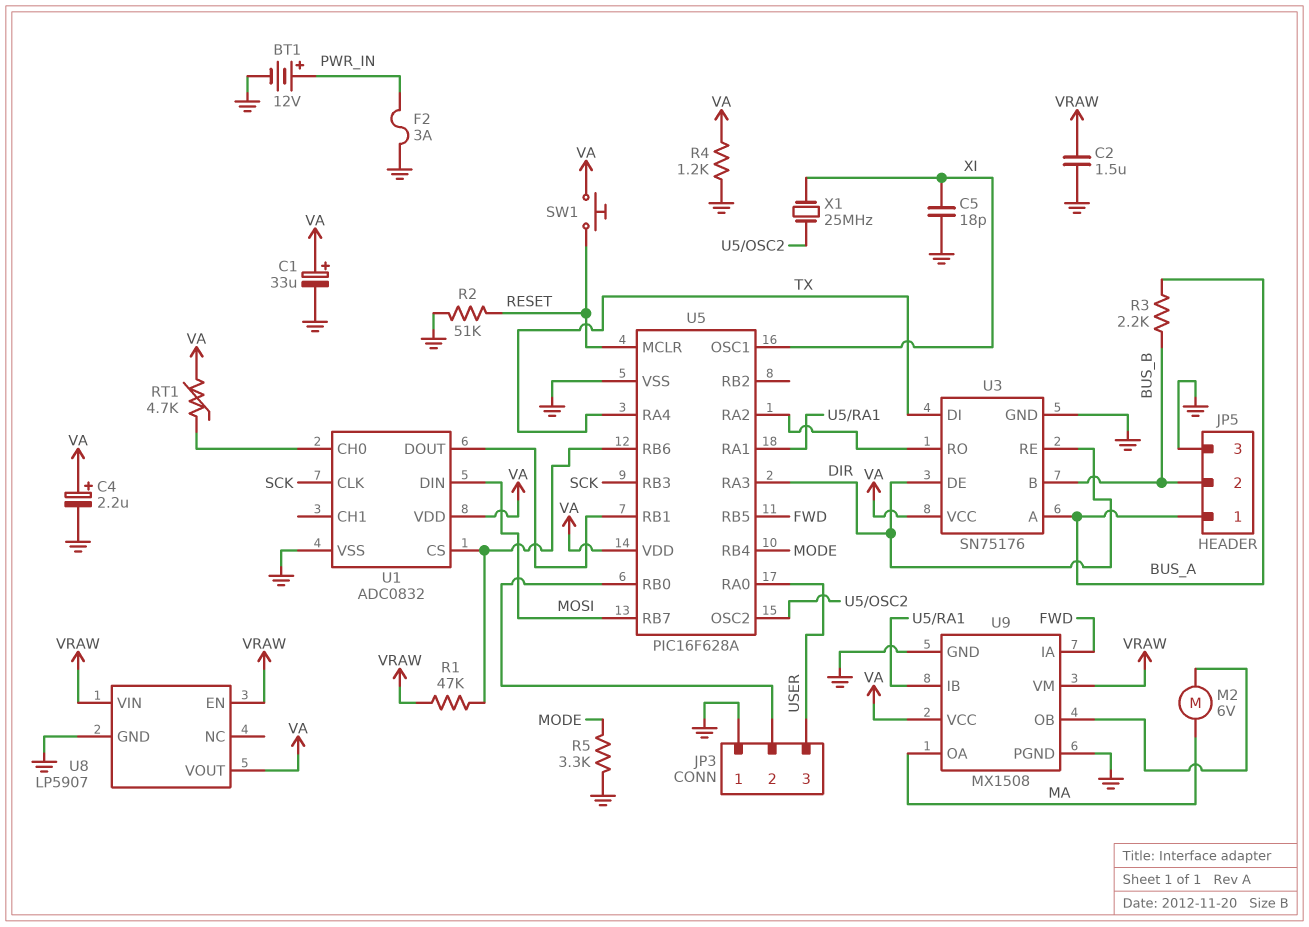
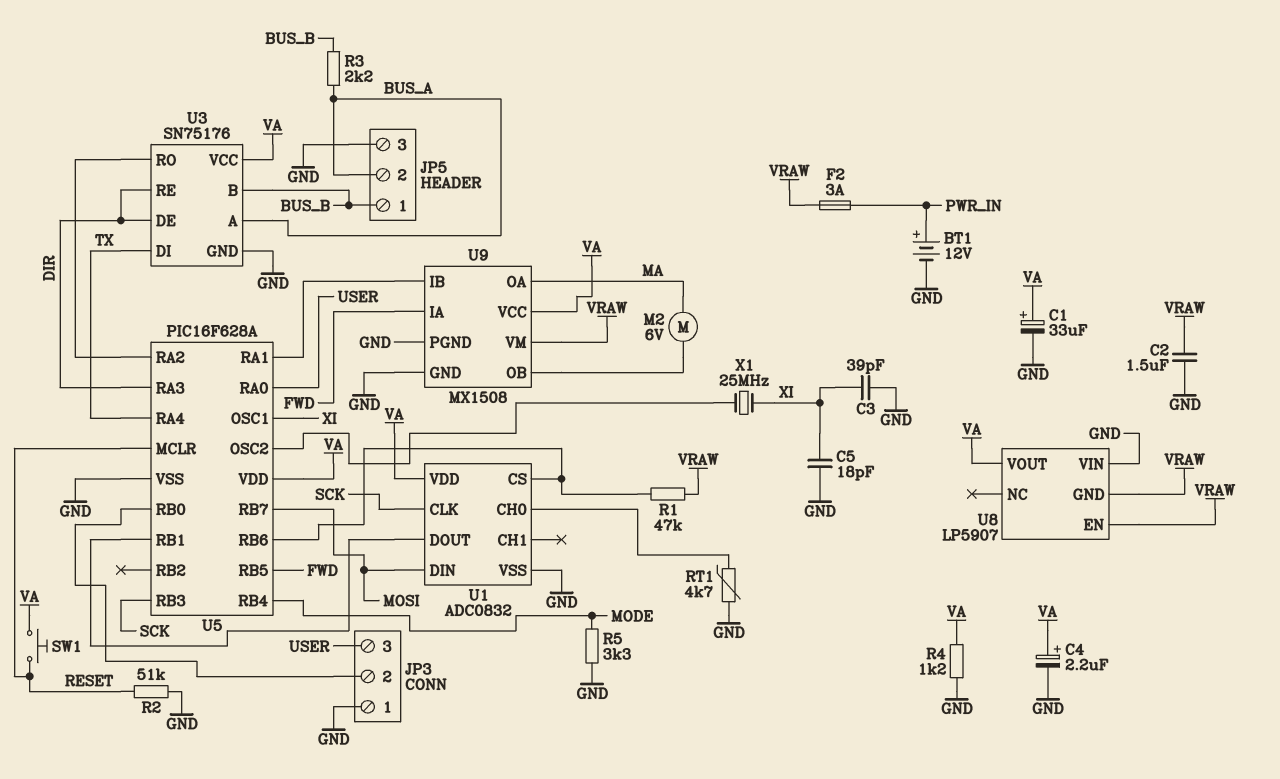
C3: none -> 39pF (GND, XI)
F2: 3A (GND, PWR_IN) -> 3A (PWR_IN, VRAW)
JP5 pin 1: BUS_A -> BUS_B
JP5 pin 2: BUS_B -> BUS_A
RT1: 4.7k (U1/CH0, VA) -> 4.7k (GND, U1/CH0)
U8 pin GND: GND -> VRAW
U8 pin VIN: VRAW -> GND

